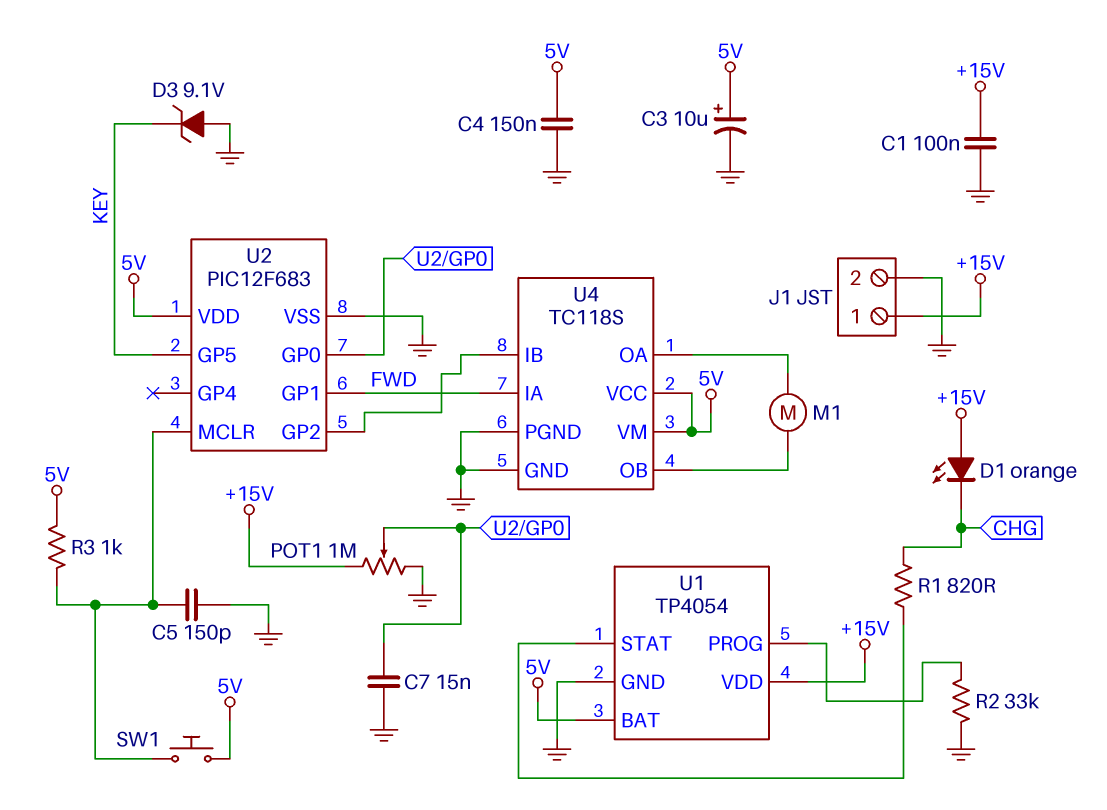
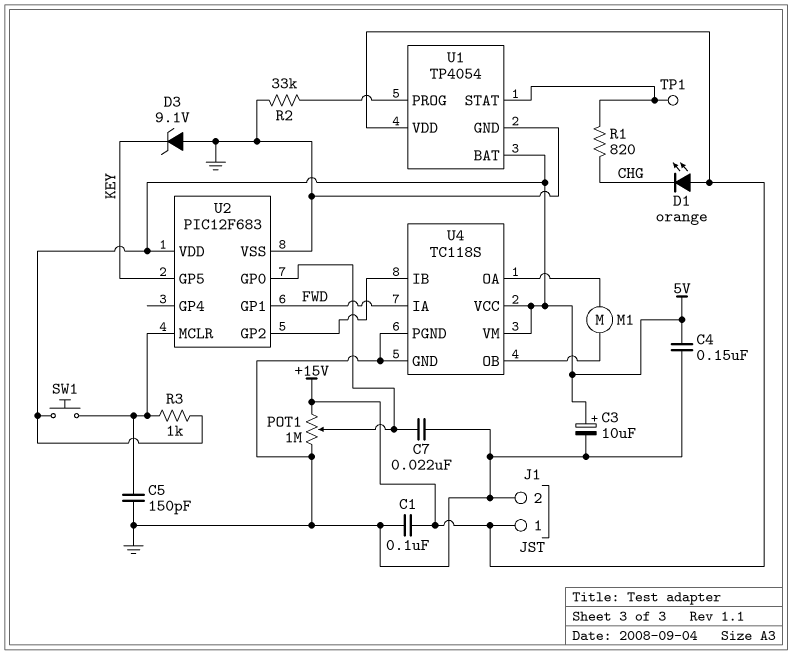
C7: 15nF (GND, U2/GP0) -> 22nF (GND, U2/GP0)
TP1: none -> test point (U1/STAT)

